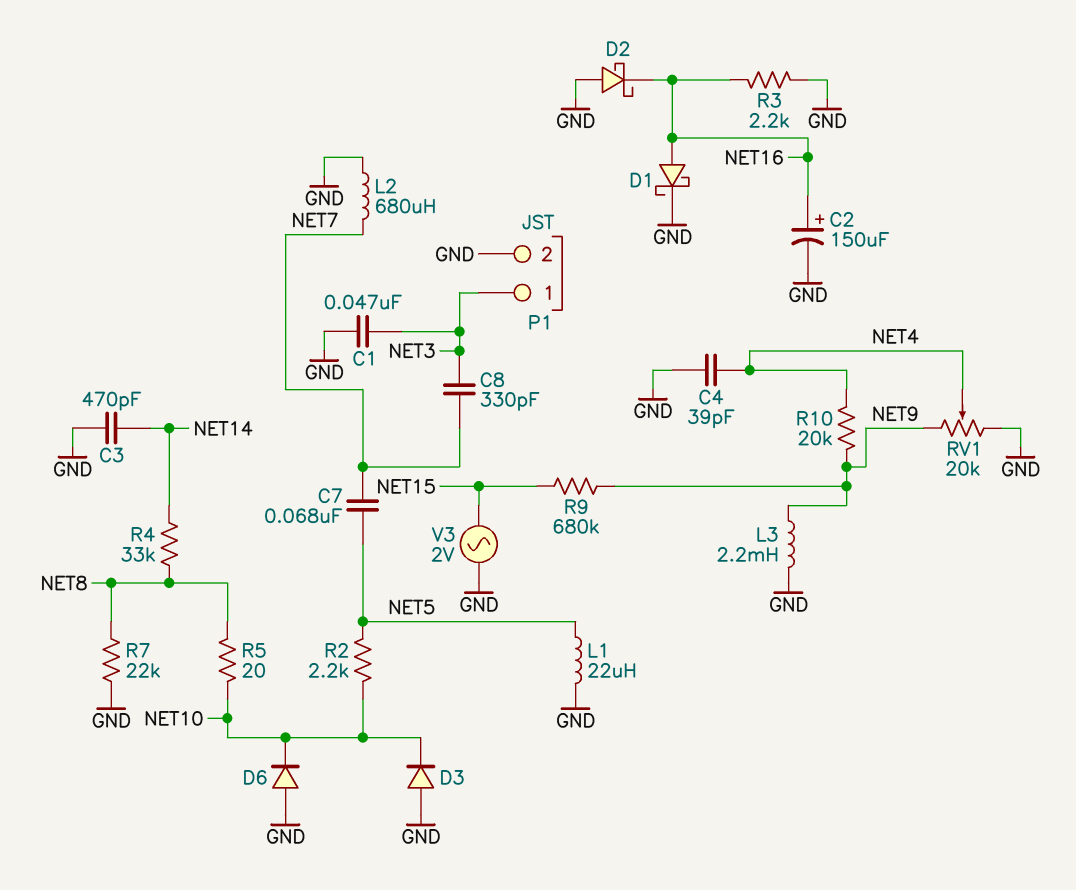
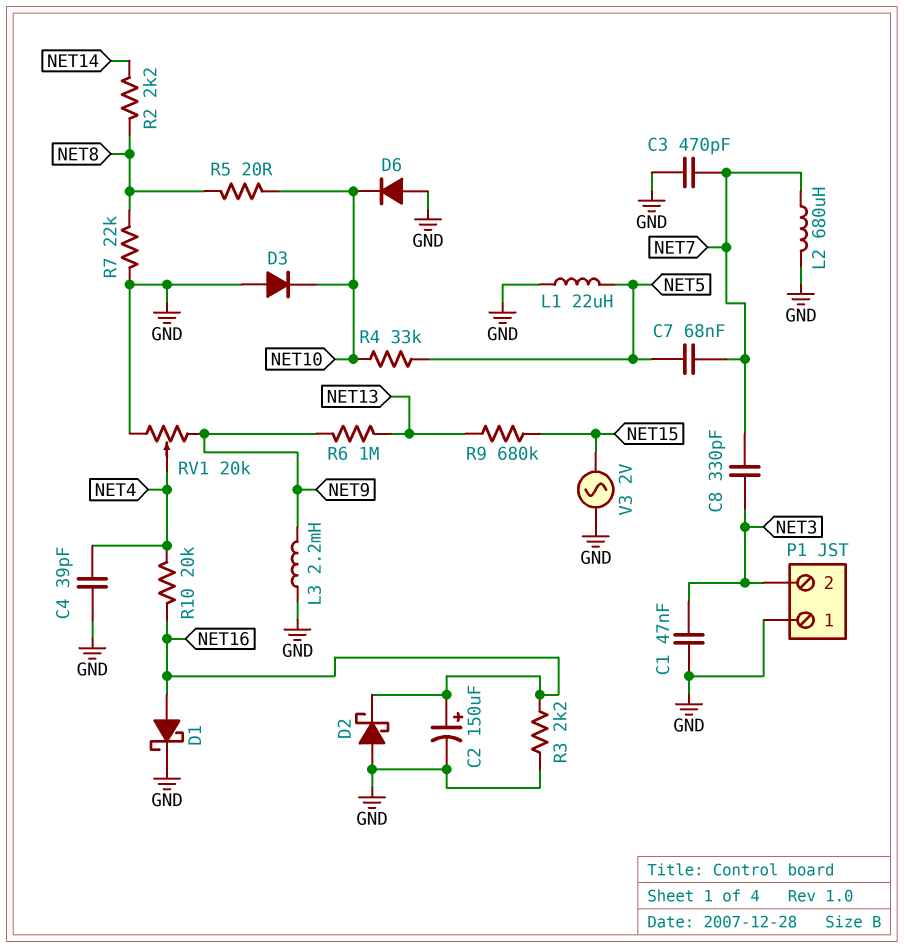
C3: 470pF (GND, NET14) -> 470pF (GND, NET7)
P1 pin 1: NET3 -> GND
P1 pin 2: GND -> NET3
R2: 2.2k (NET5, NET10) -> 2.2k (NET8, NET14)
R4: 33k (NET8, NET14) -> 33k (NET5, NET10)
R6: none -> 1M (NET9, NET13)
R9: 680k (NET9, NET15) -> 680k (NET13, NET15)
R10: 20k (NET4, NET9) -> 20k (NET4, NET16)

